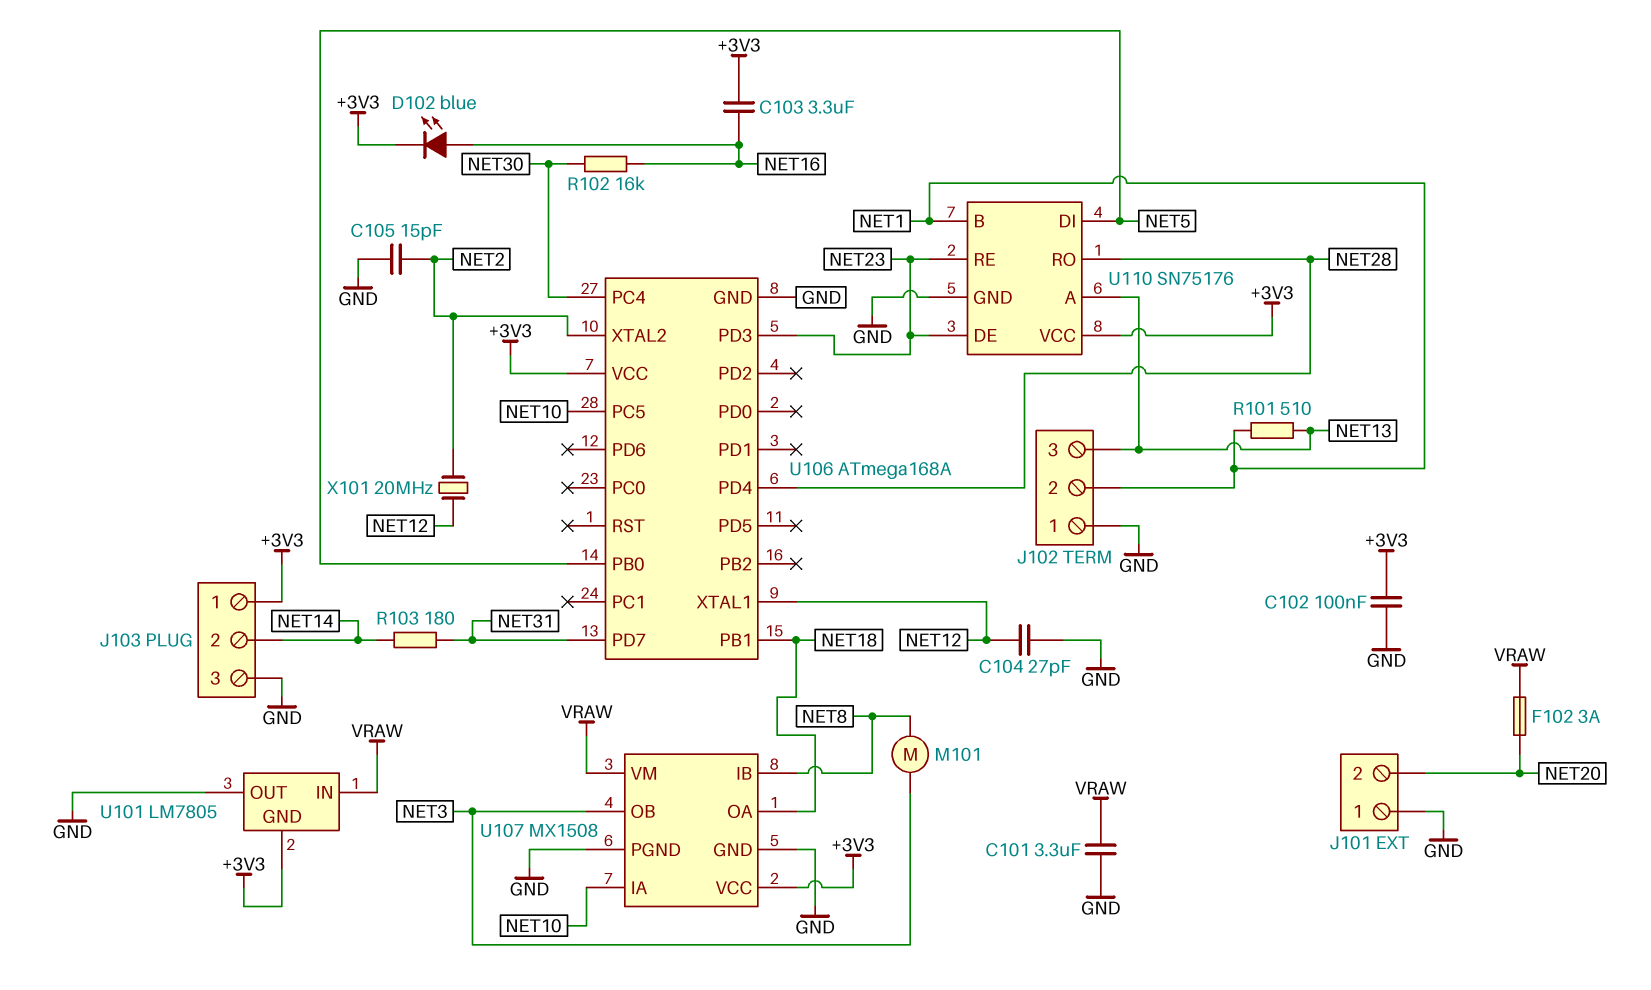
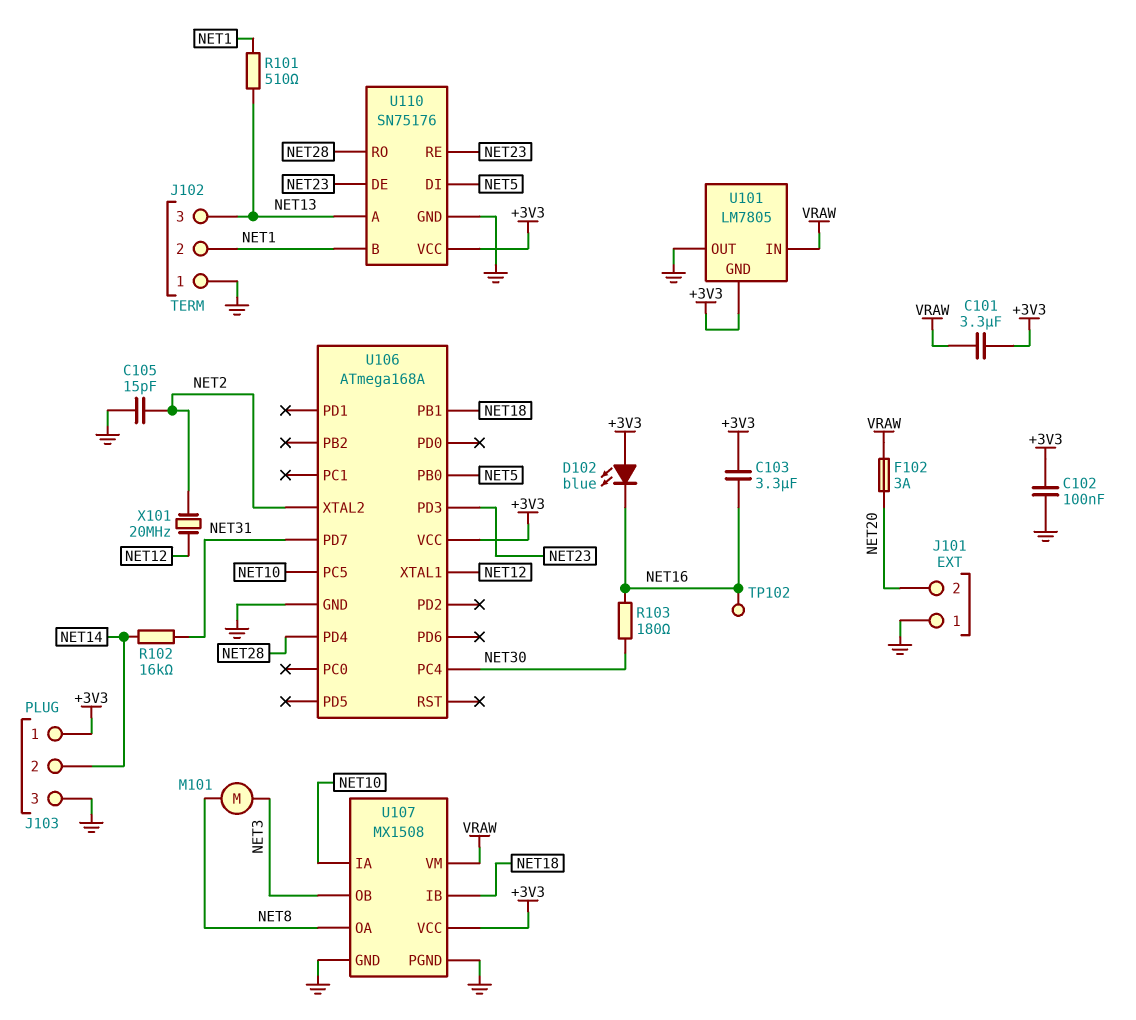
C101: 3.3uF (GND, VRAW) -> 3.3uF (+3V3, VRAW)
C104: 27pF (GND, NET12) -> none
D102: LED blue (A NET16, K +3V3) -> LED blue (A +3V3, K NET16)
R102: 16k (NET16, NET30) -> 16k (NET14, NET31)
R103: 180 (NET14, NET31) -> 180 (NET16, NET30)
TP102: none -> test point (NET16)
U107 pin IB: NET8 -> NET18
U107 pin OA: NET18 -> NET8

